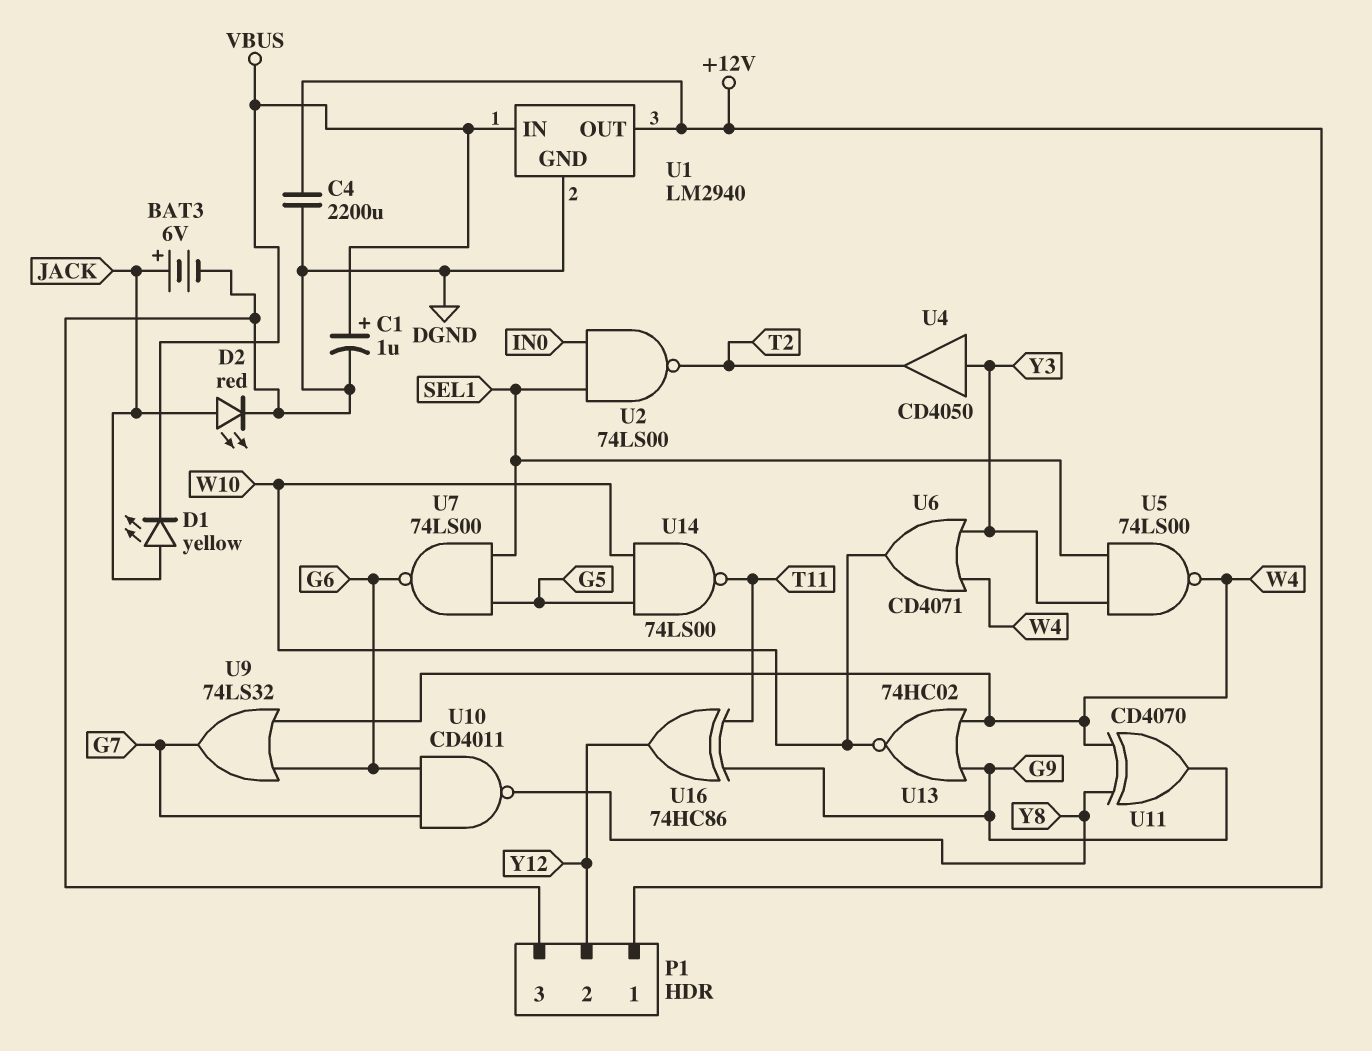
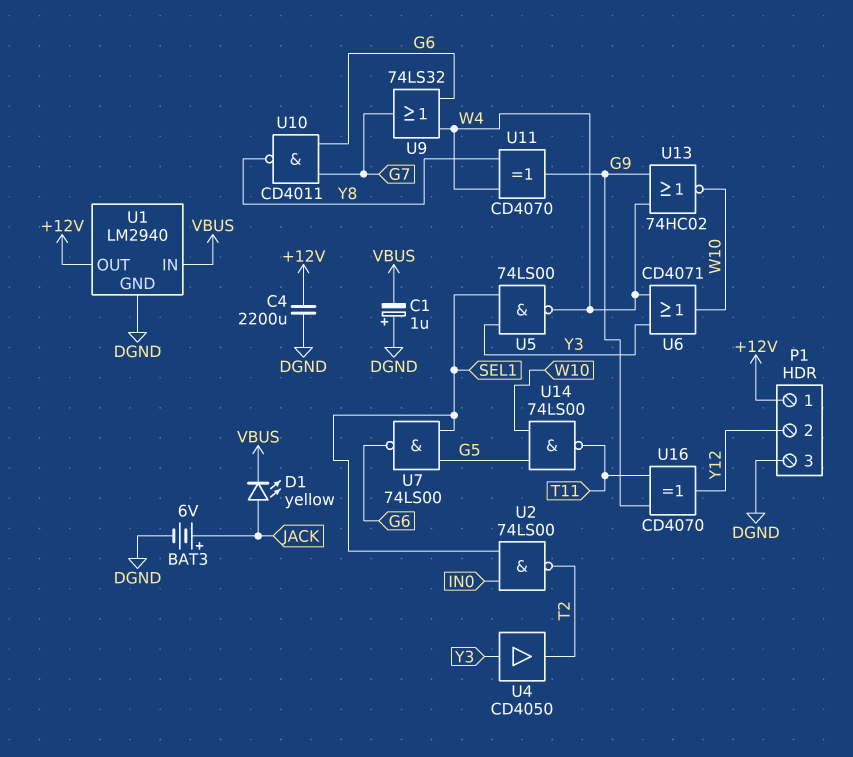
C1: 1uF (plus VBUS, minus DGND) -> 1uF (plus DGND, minus VBUS)
D2: LED red (A JACK, K DGND) -> none
U16: XOR 74HC86 (in G9, in T11, out Y12) -> XOR CD4070 (in G9, in T11, out Y12)

